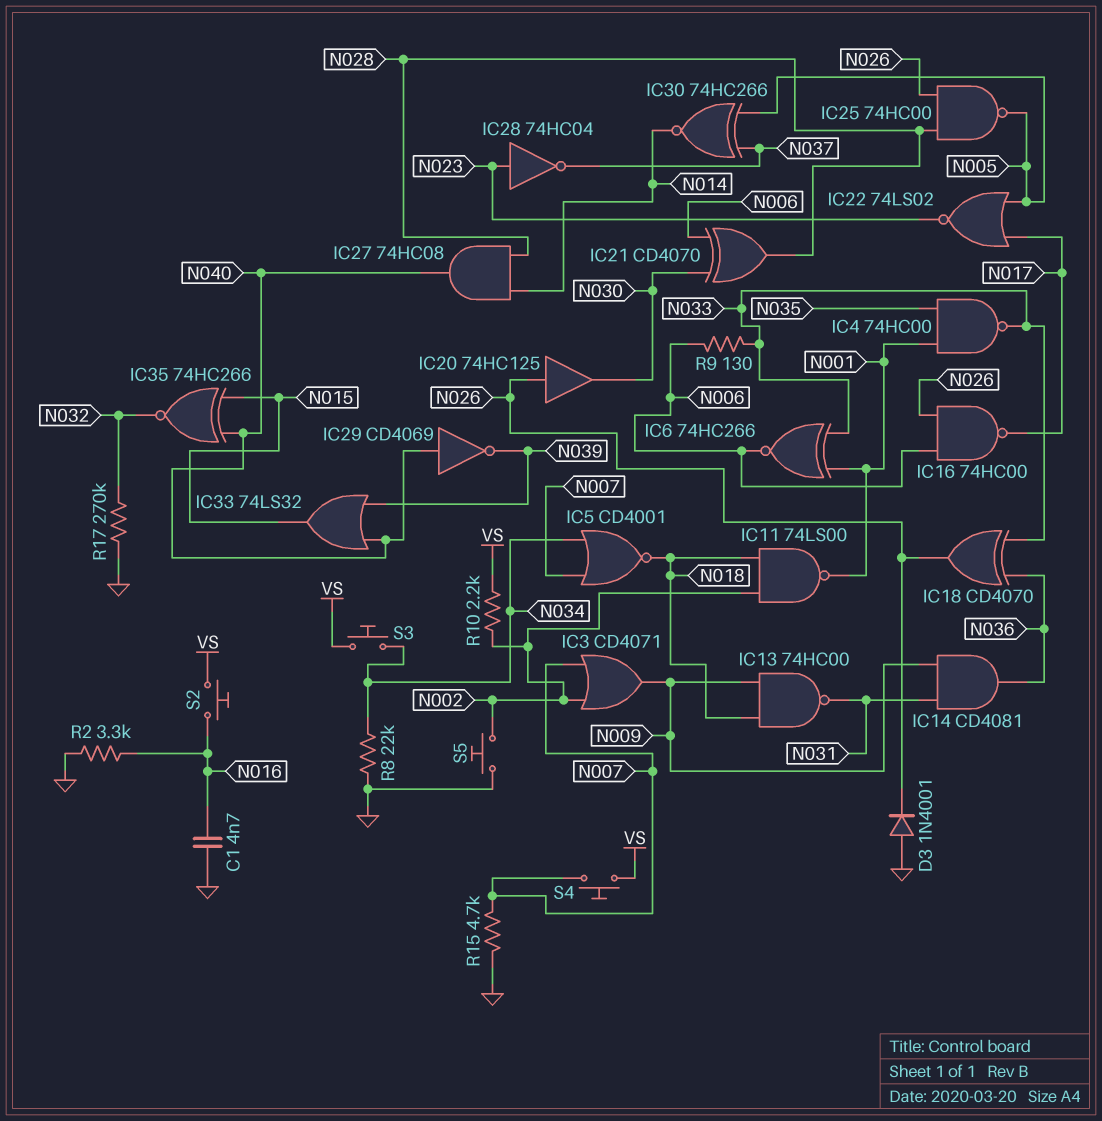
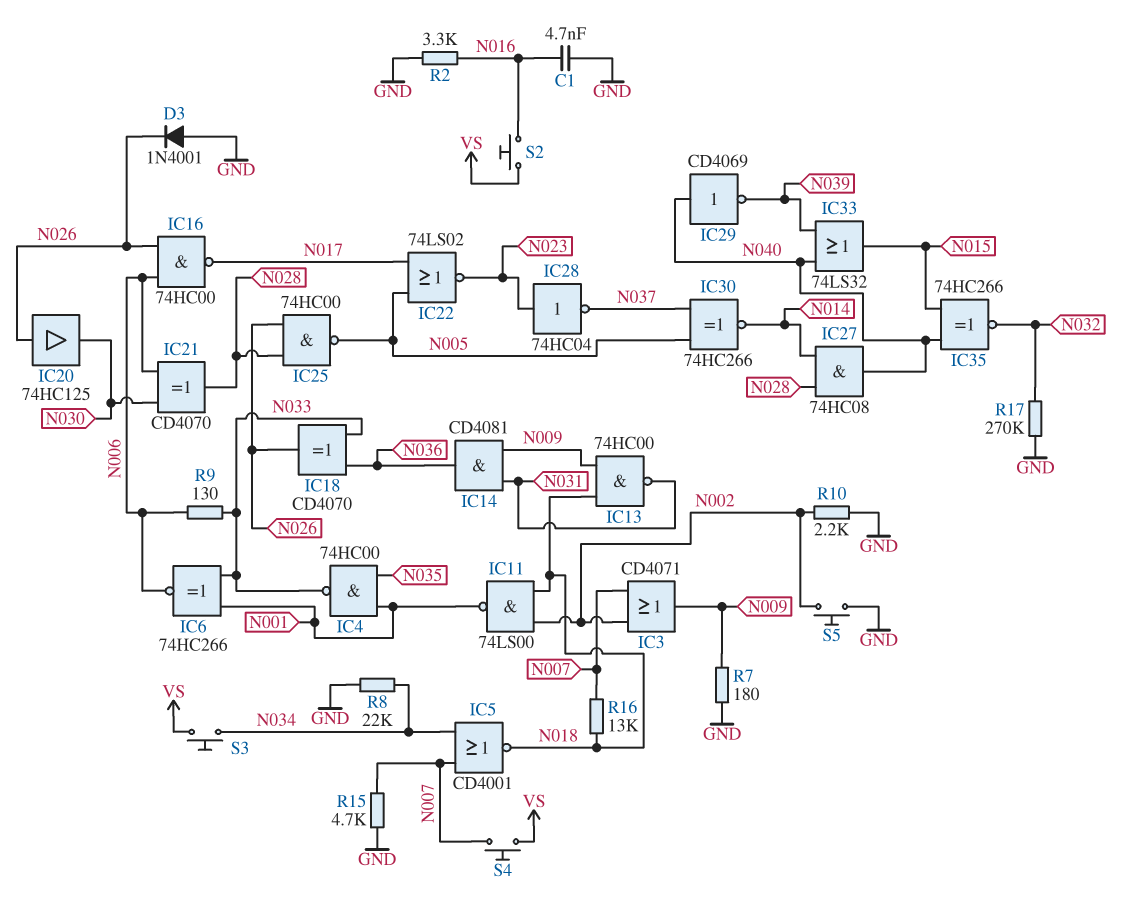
R7: none -> 180 (GND, N009)
R10: 2.2k (N002, VS) -> 2.2k (GND, N002)
R16: none -> 13k (N007, N018)

